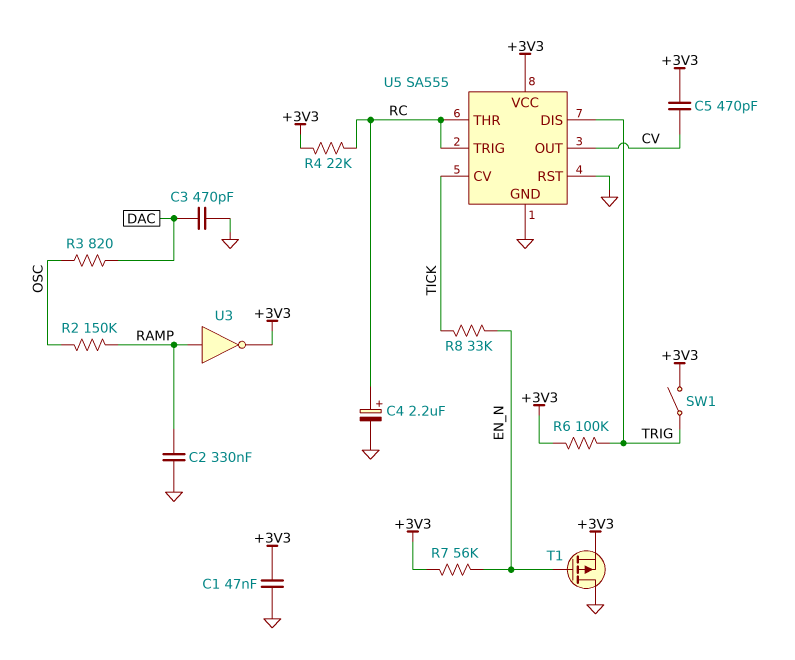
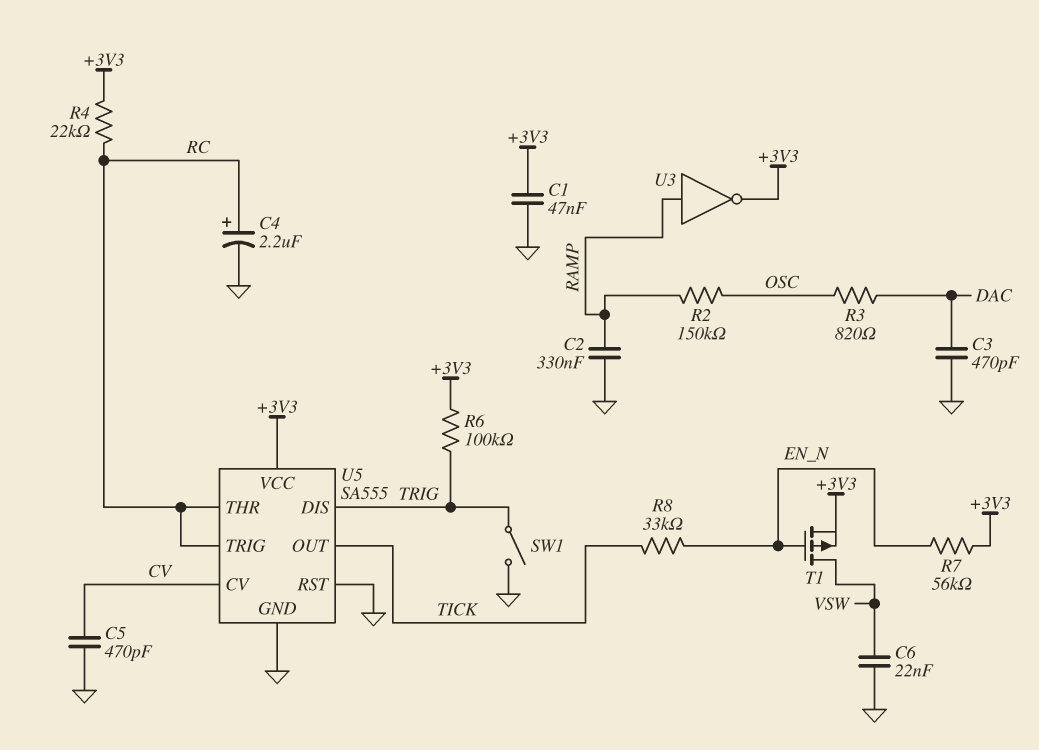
C5: 470pF (+3V3, CV) -> 470pF (CV, GND)
C6: none -> 22nF (GND, VSW)
SW1: switch (+3V3, TRIG) -> switch (GND, TRIG)
T1: PMOS (G EN_N, D GND, S +3V3) -> PMOS (G EN_N, D VSW, S +3V3)
U5 pin CV: TICK -> CV
U5 pin OUT: CV -> TICK

